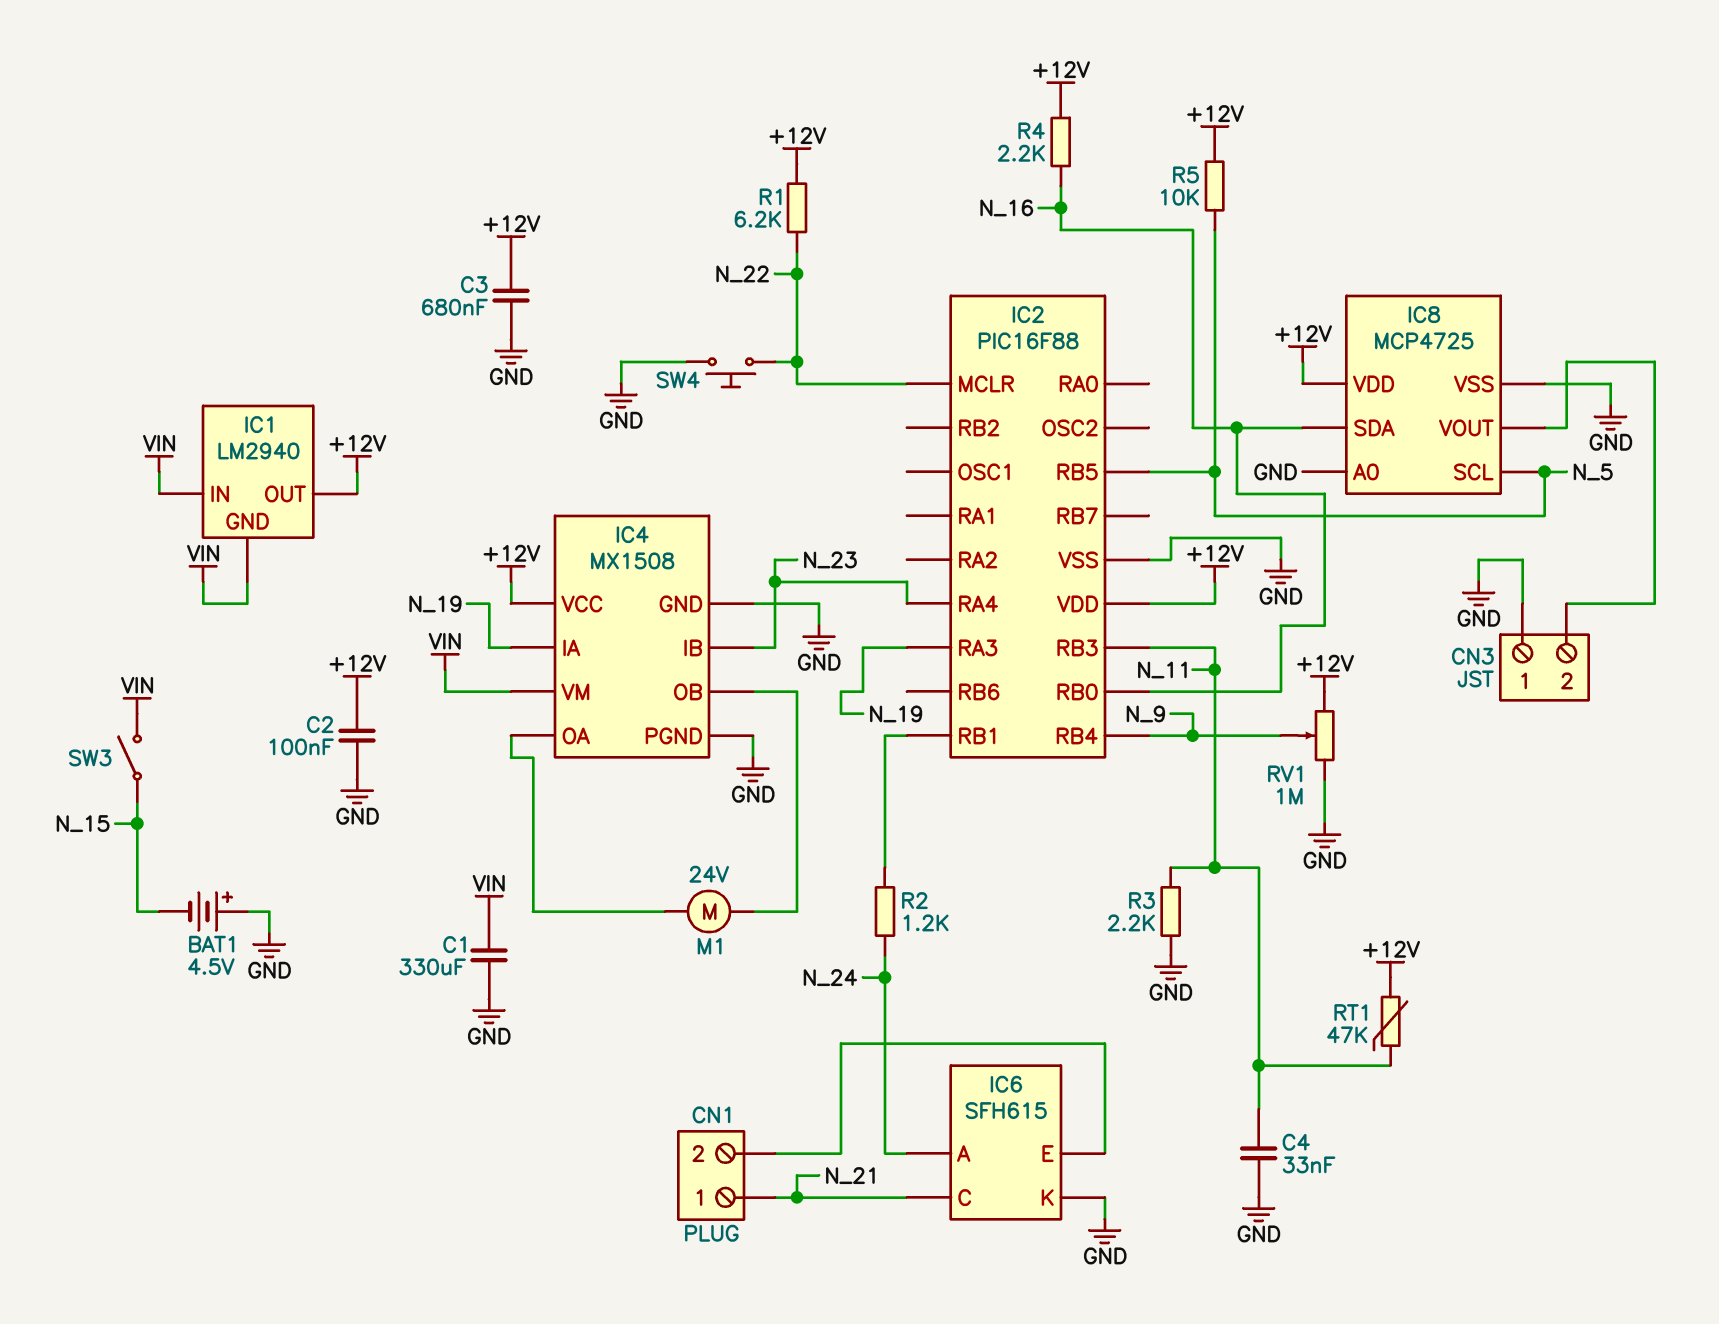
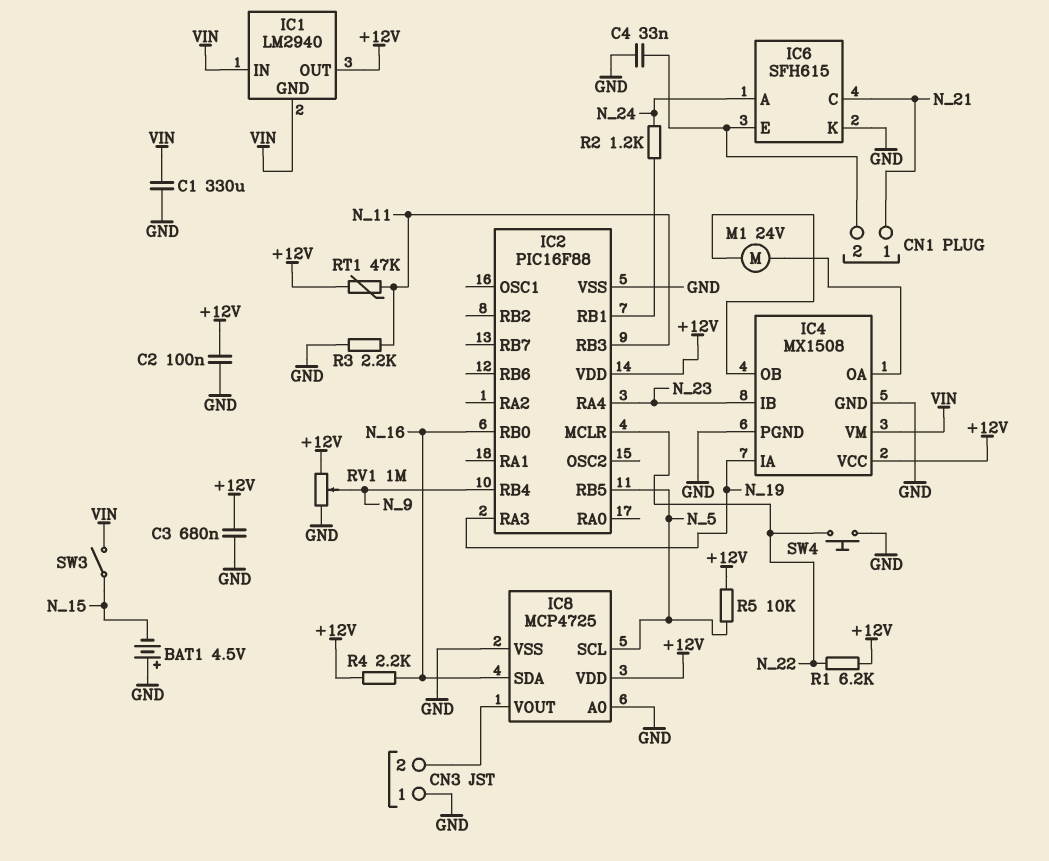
C4: 33nF (GND, N_11) -> 33nF (CN1/2, GND)

